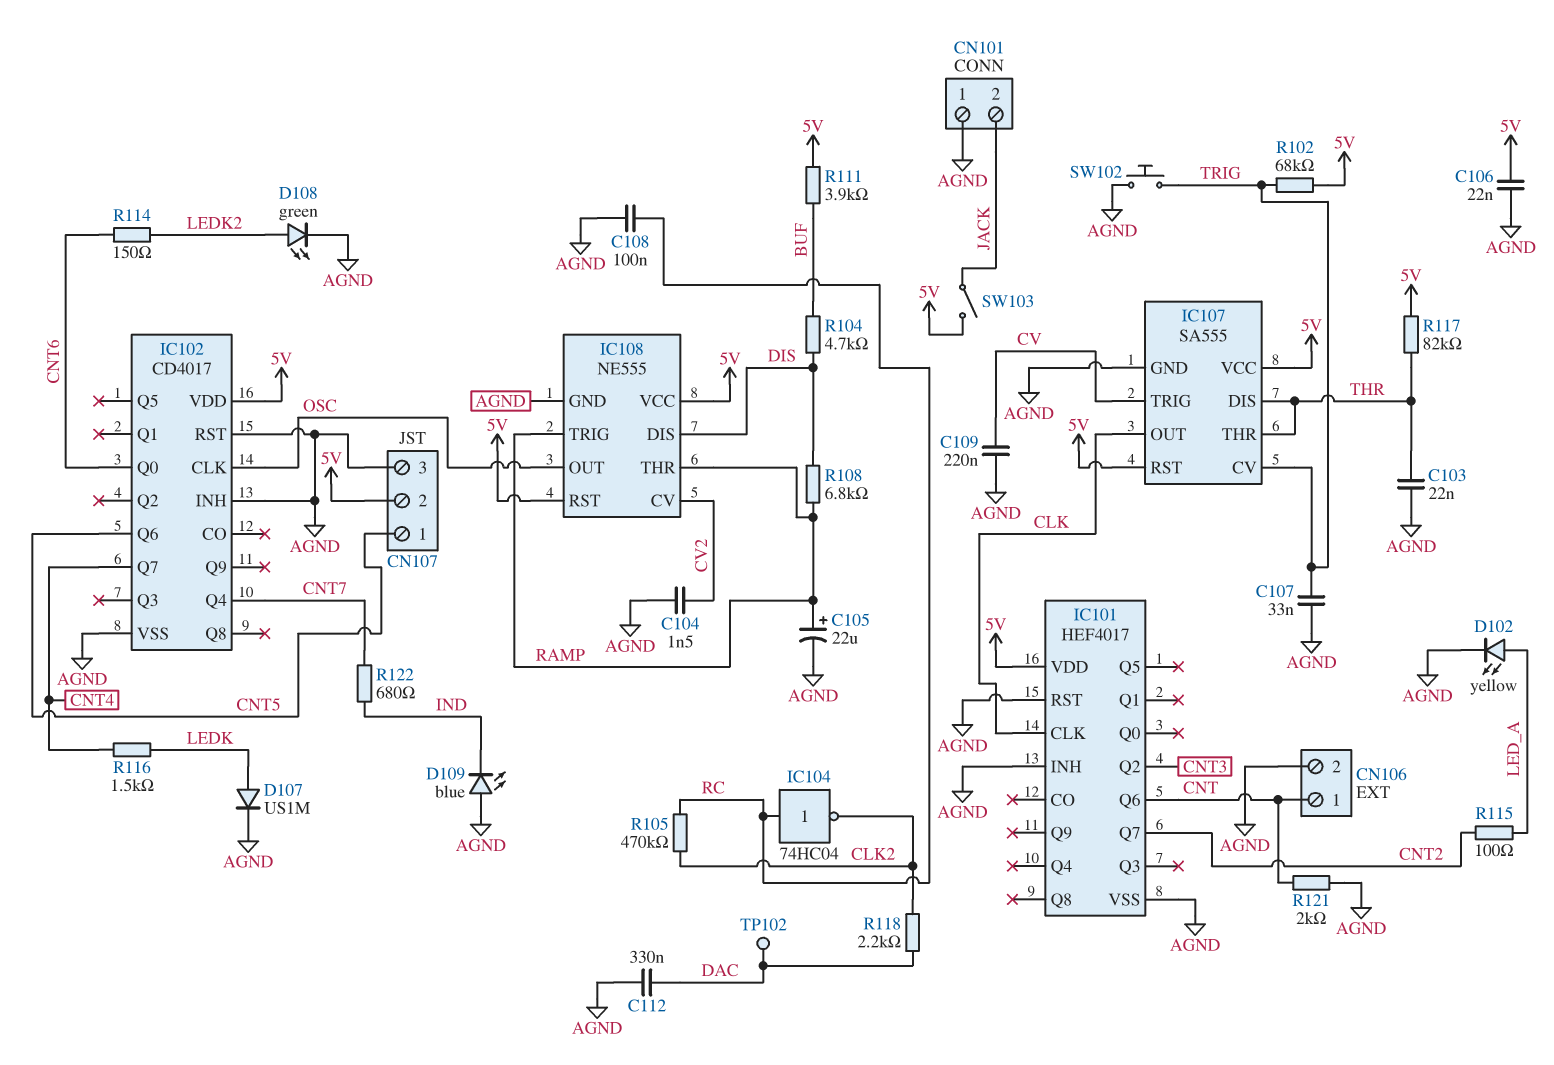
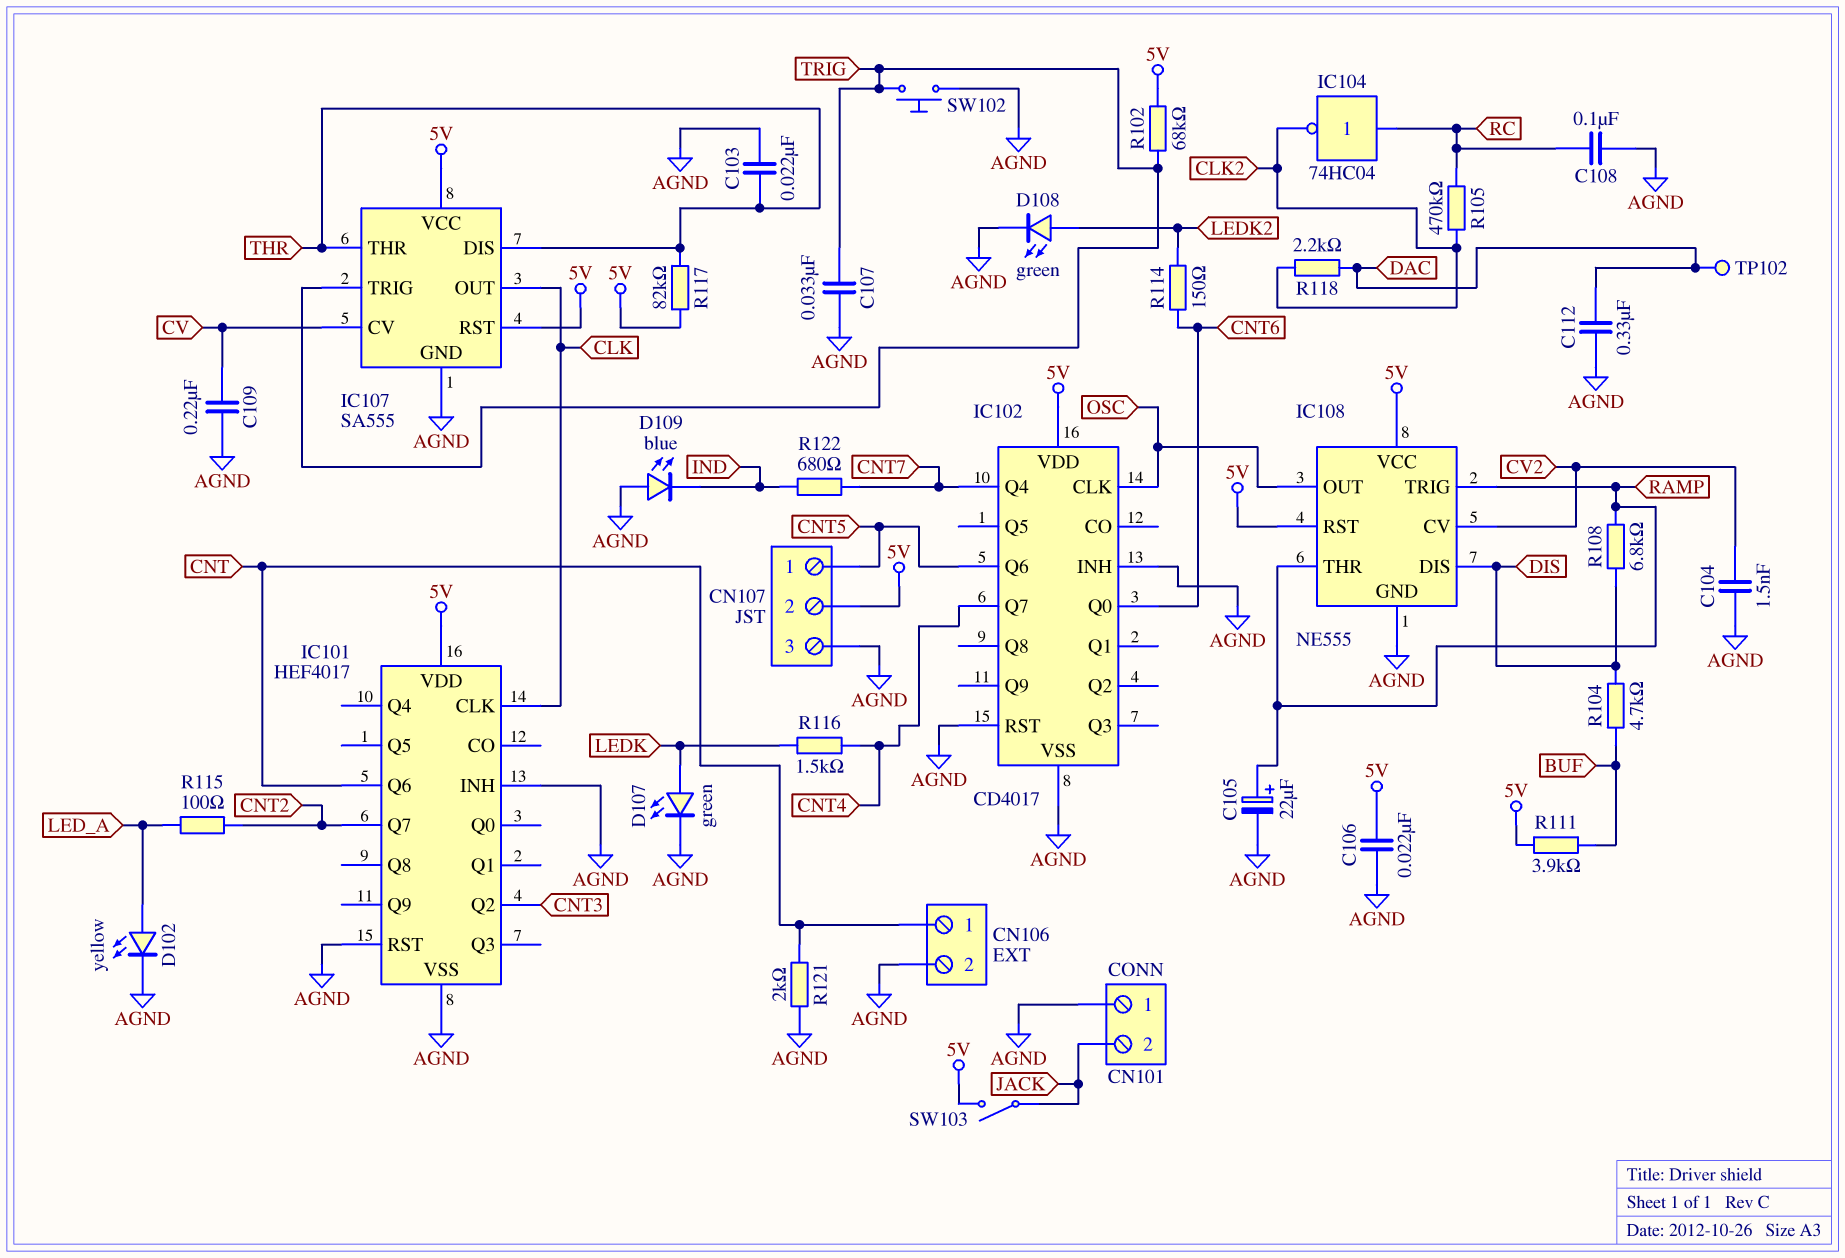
D107: diode US1M (A LEDK, K AGND) -> LED green (A LEDK, K AGND)
IC107 pin CV: TRIG -> CV
IC107 pin TRIG: CV -> TRIG

